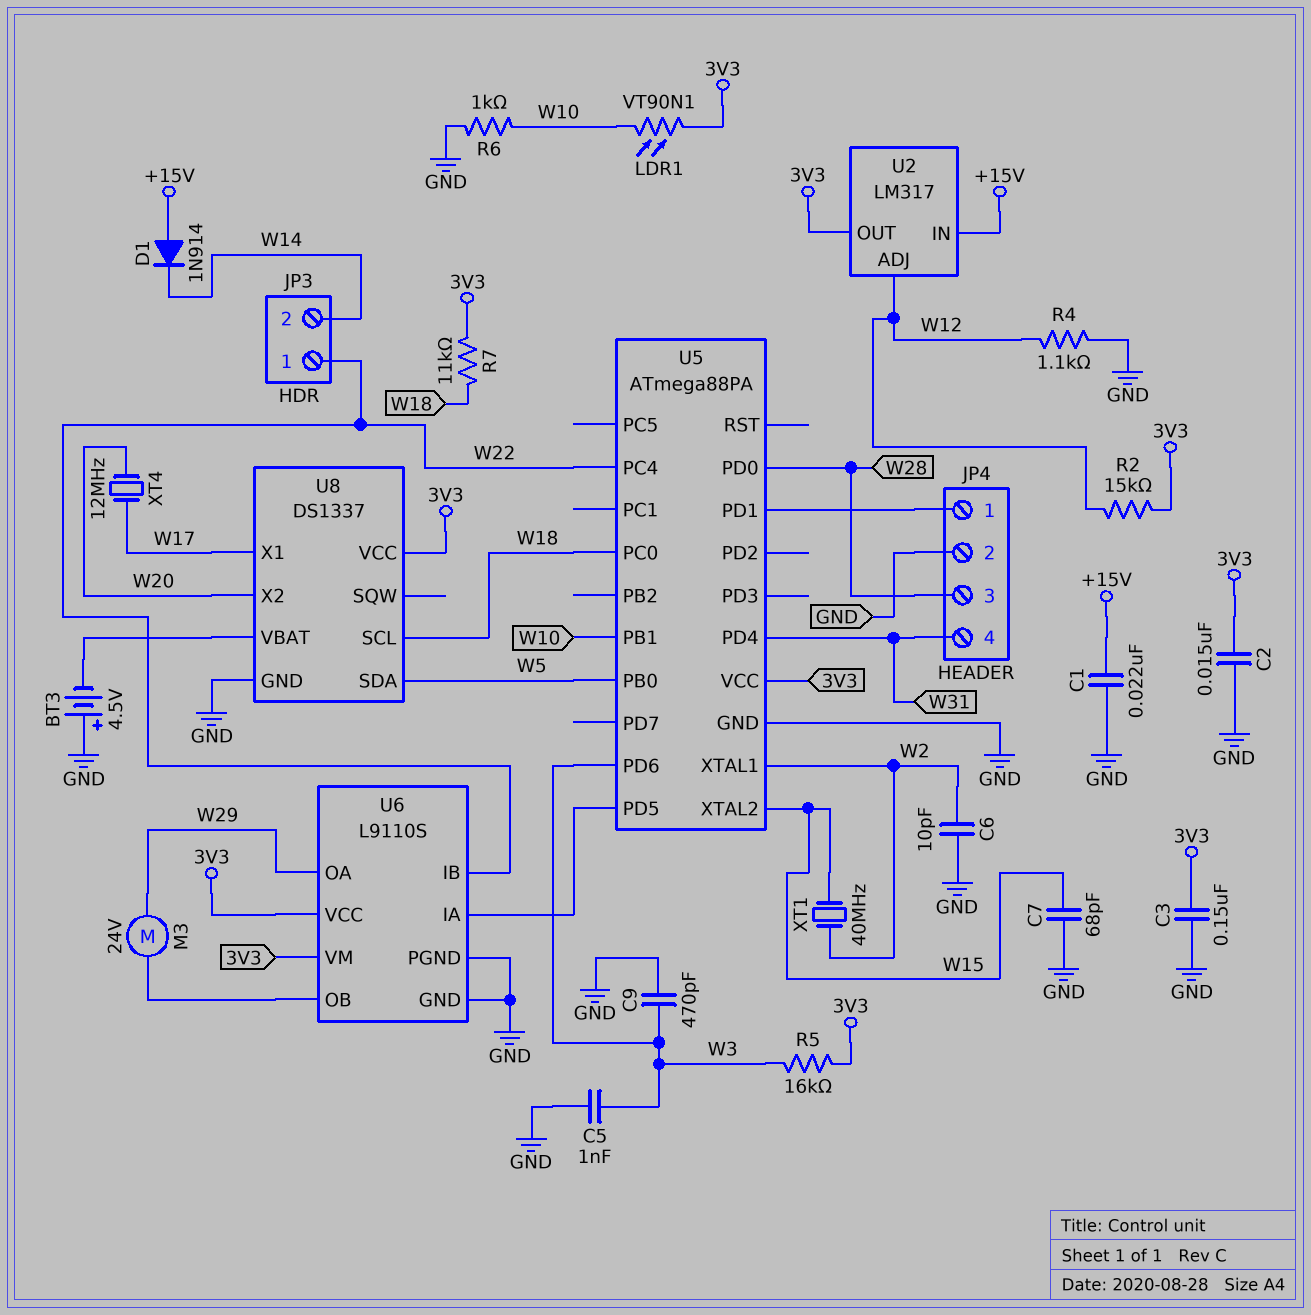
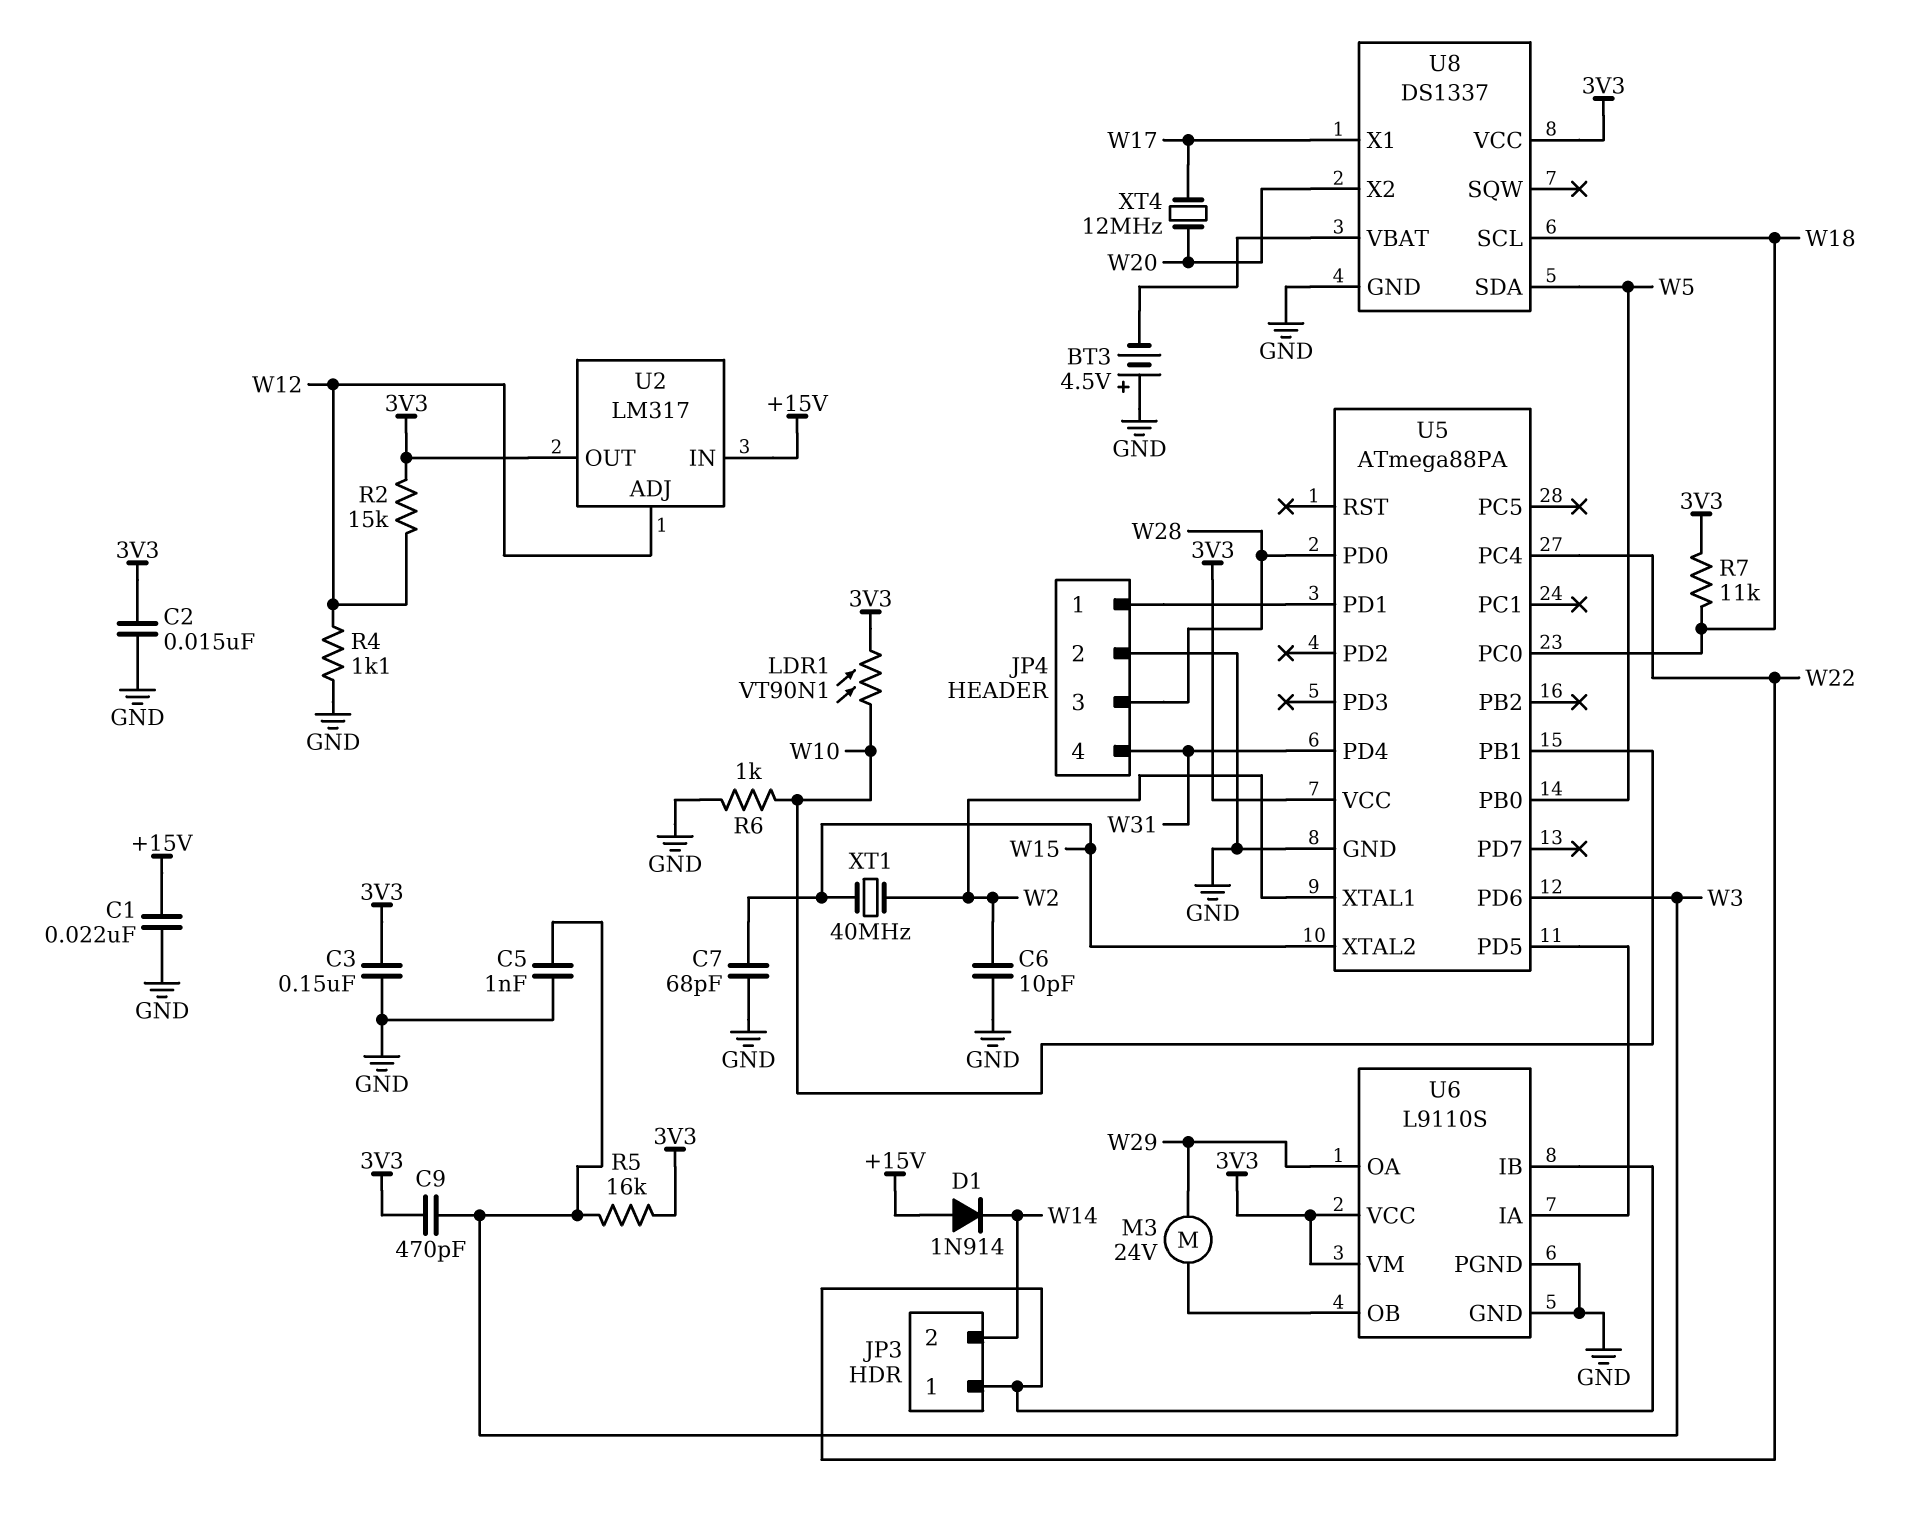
C9: 470pF (GND, W3) -> 470pF (3V3, W3)

